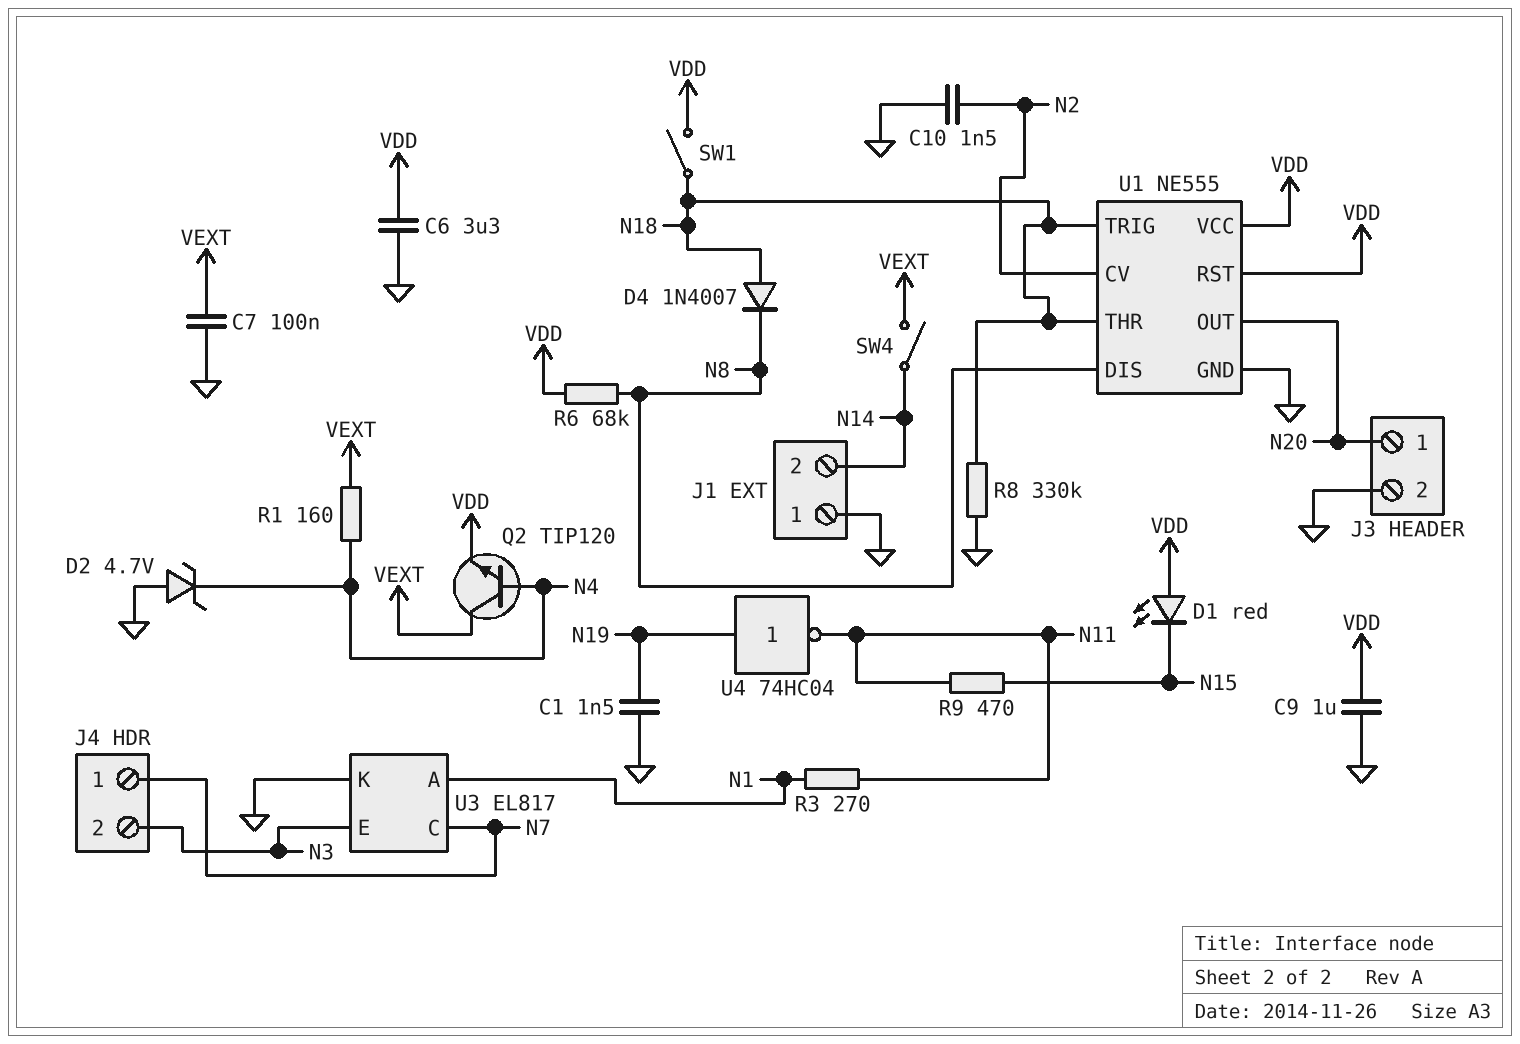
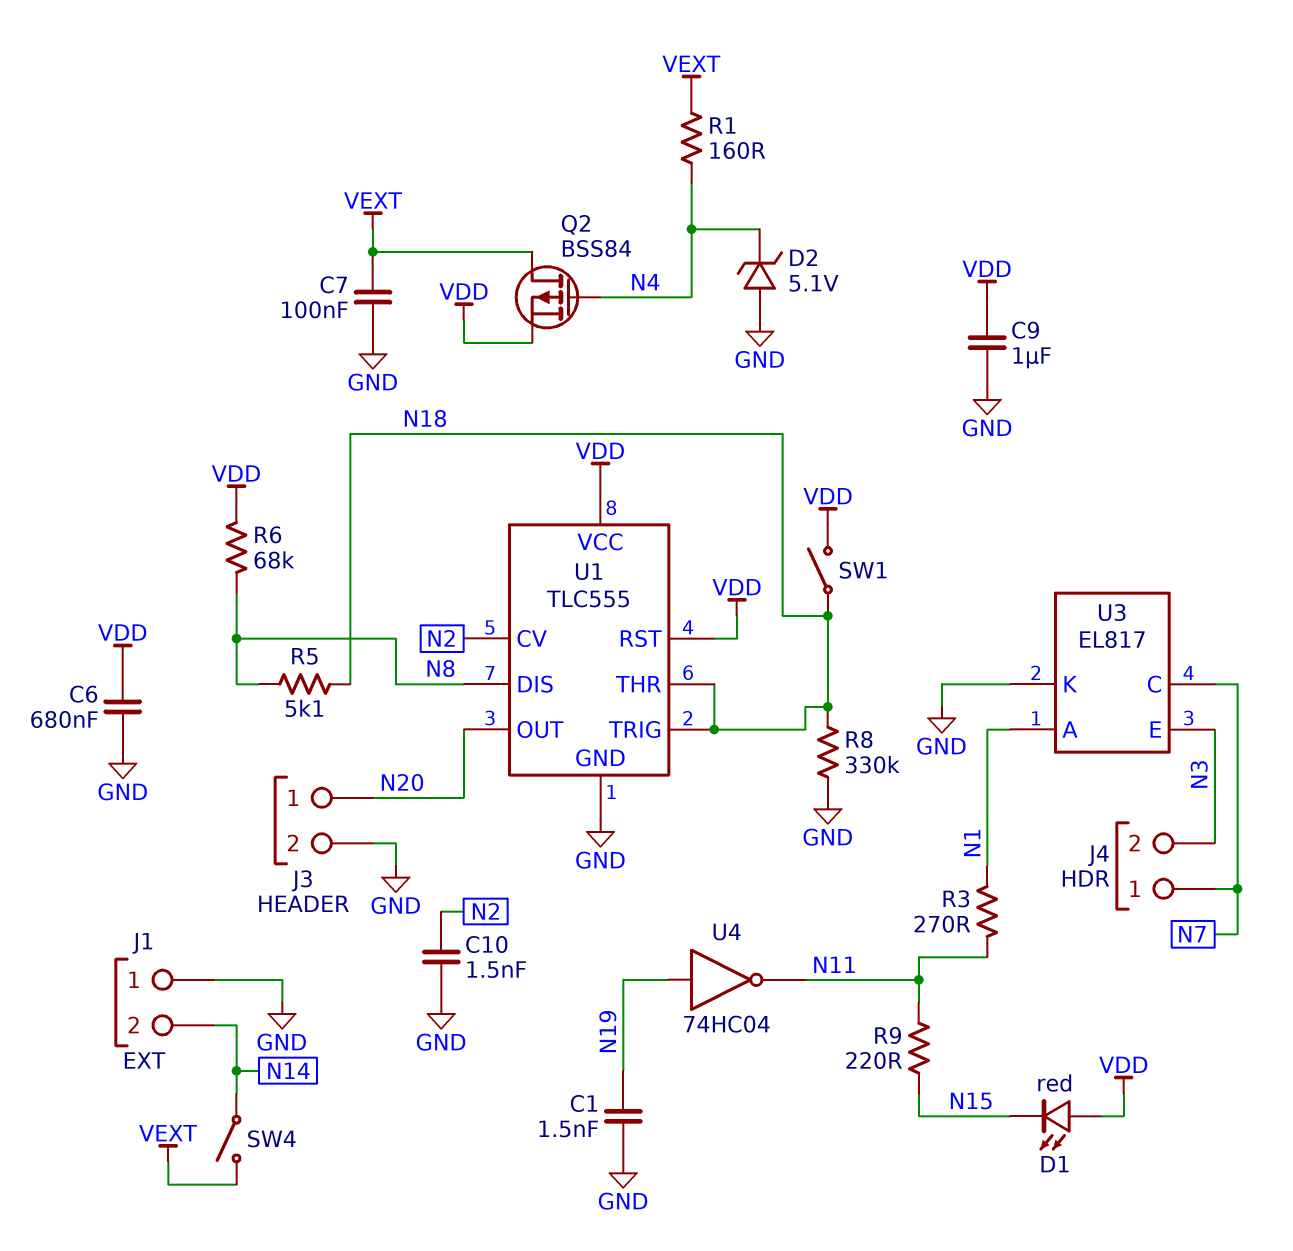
C6: 3.3uF (GND, VDD) -> 680nF (GND, VDD)
D2: zener 4.7V (A GND, K N4) -> zener 5.1V (A GND, K N4)
D4: diode 1N4007 (A N18, K N8) -> none
Q2: NPN TIP120 (B N4, C VEXT, E VDD) -> PMOS BSS84 (G N4, D VEXT, S VDD)
R5: none -> 5.1k (N8, N18)
R9: 470 (N11, N15) -> 220 (N11, N15)
U1: NE555 -> TLC555

